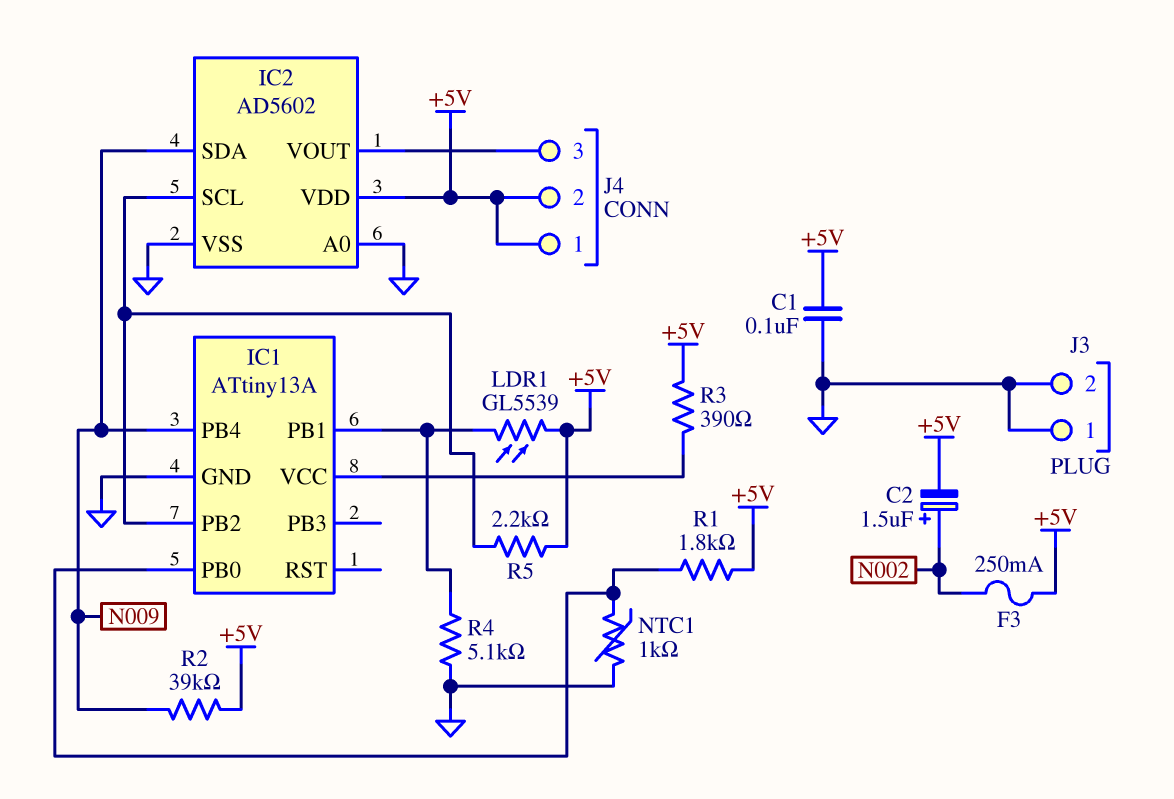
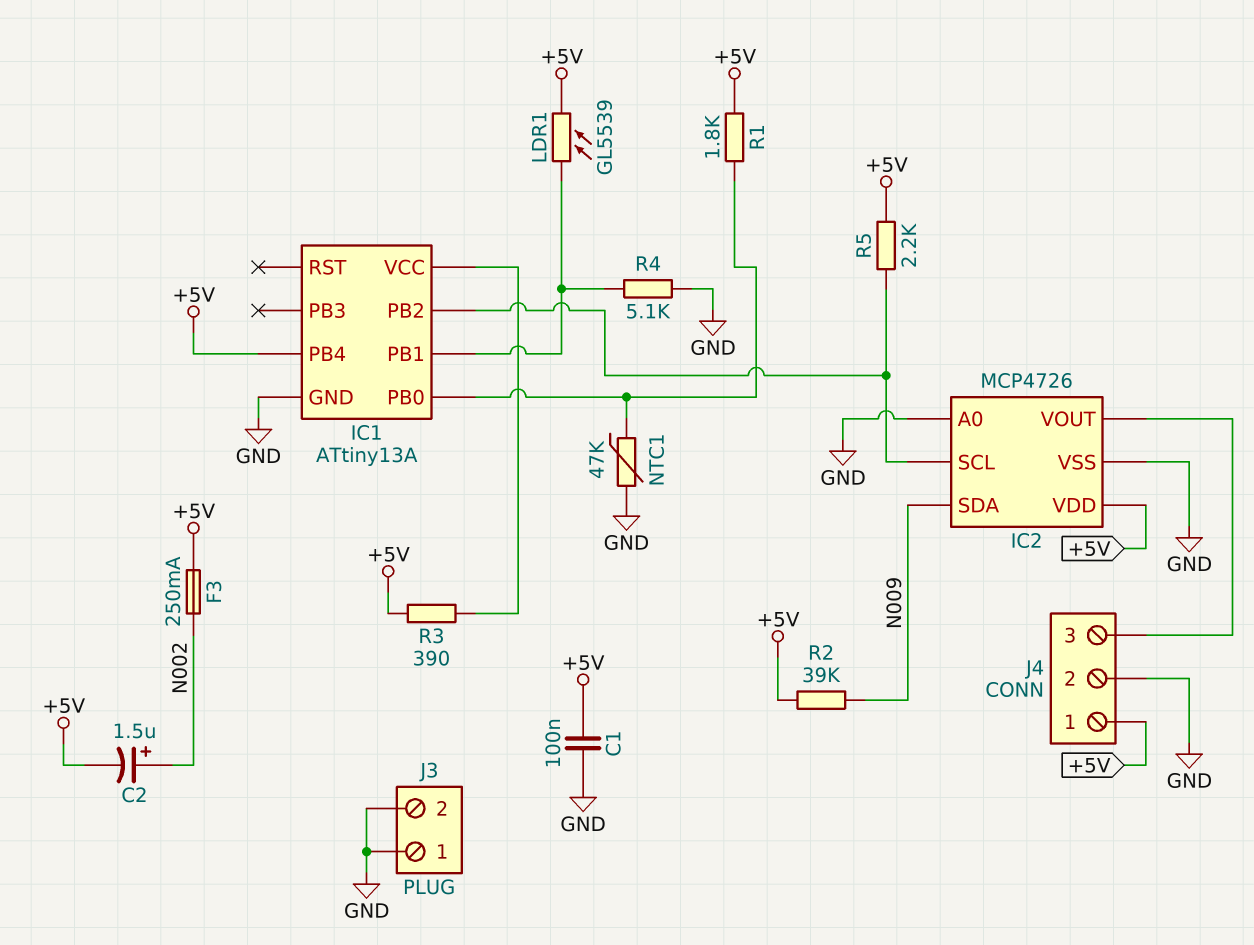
IC1 pin PB4: N009 -> +5V
IC2: AD5602 -> MCP4726
J4 pin 2: +5V -> GND
NTC1: 1k (GND, IC1/PB0) -> 47k (GND, IC1/PB0)

